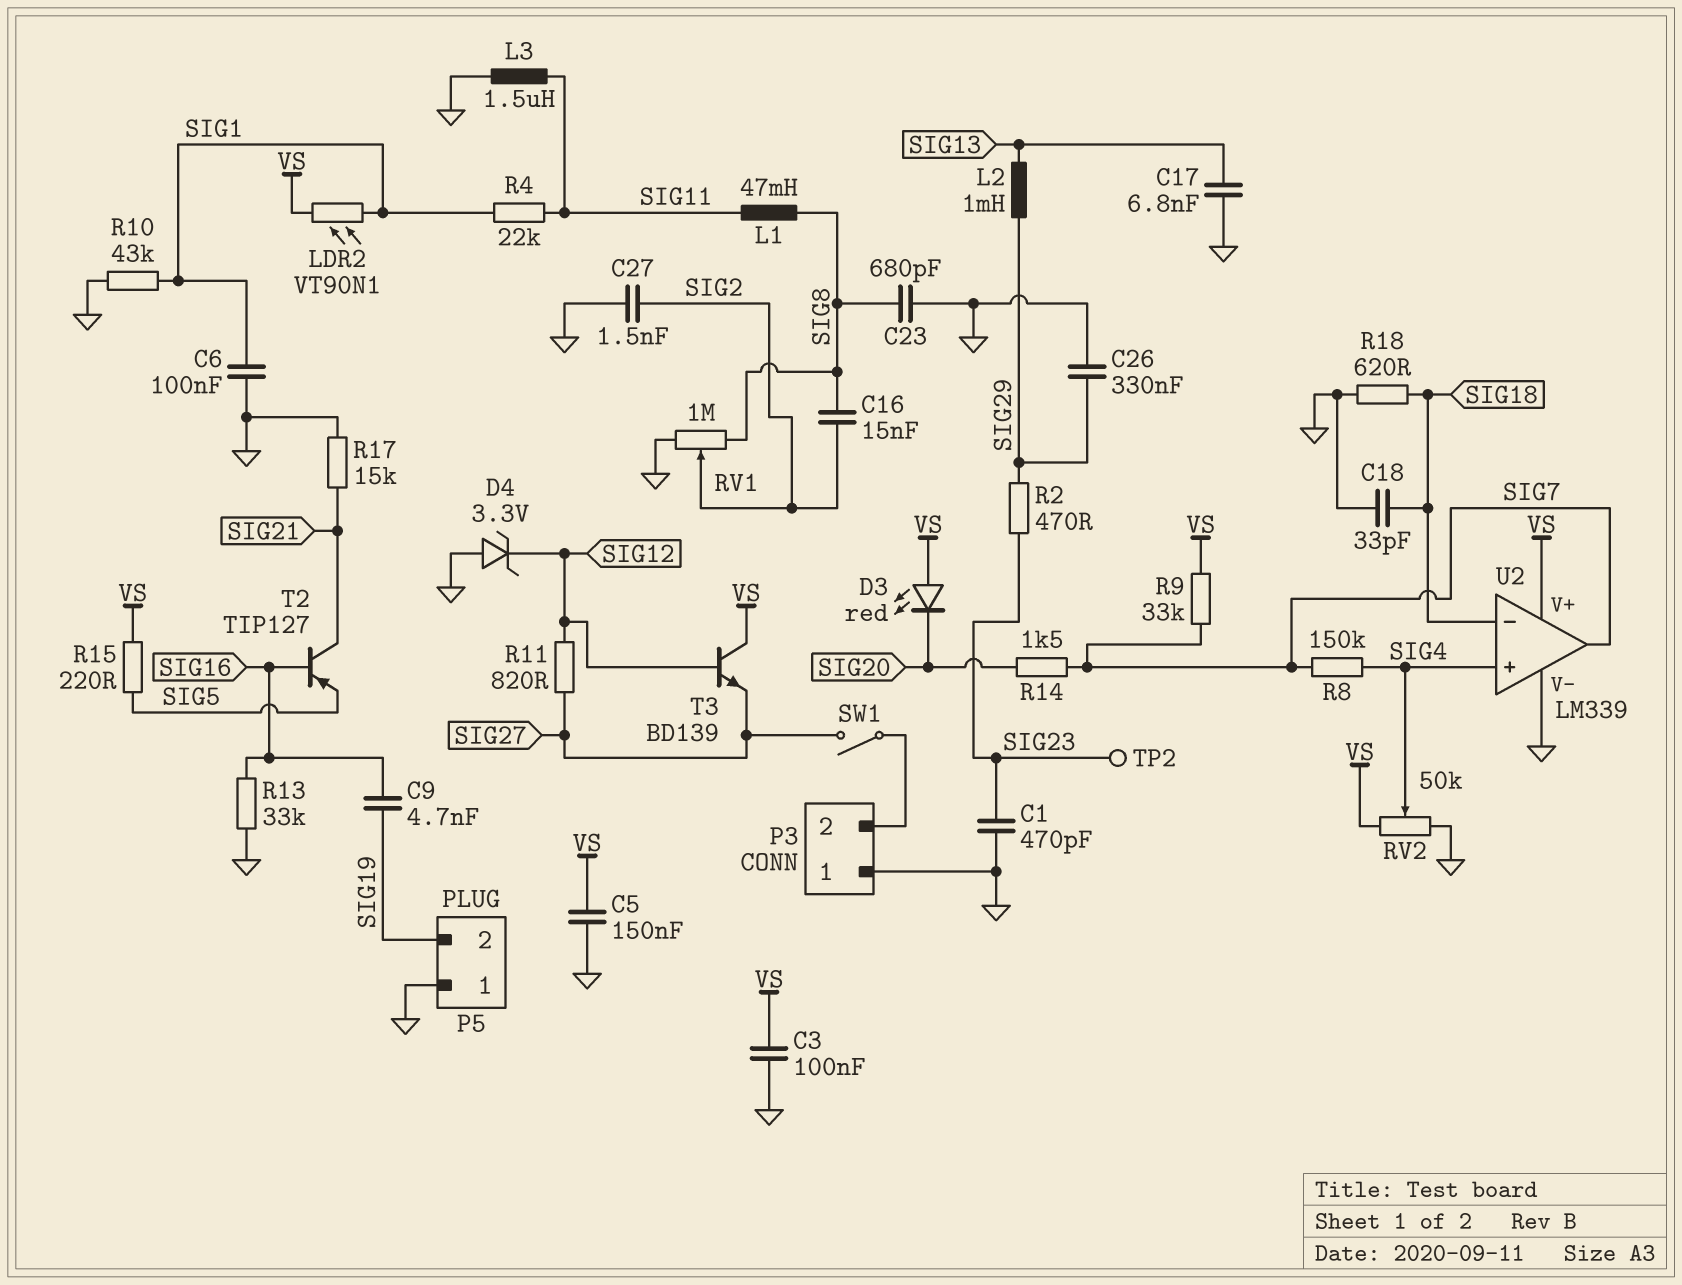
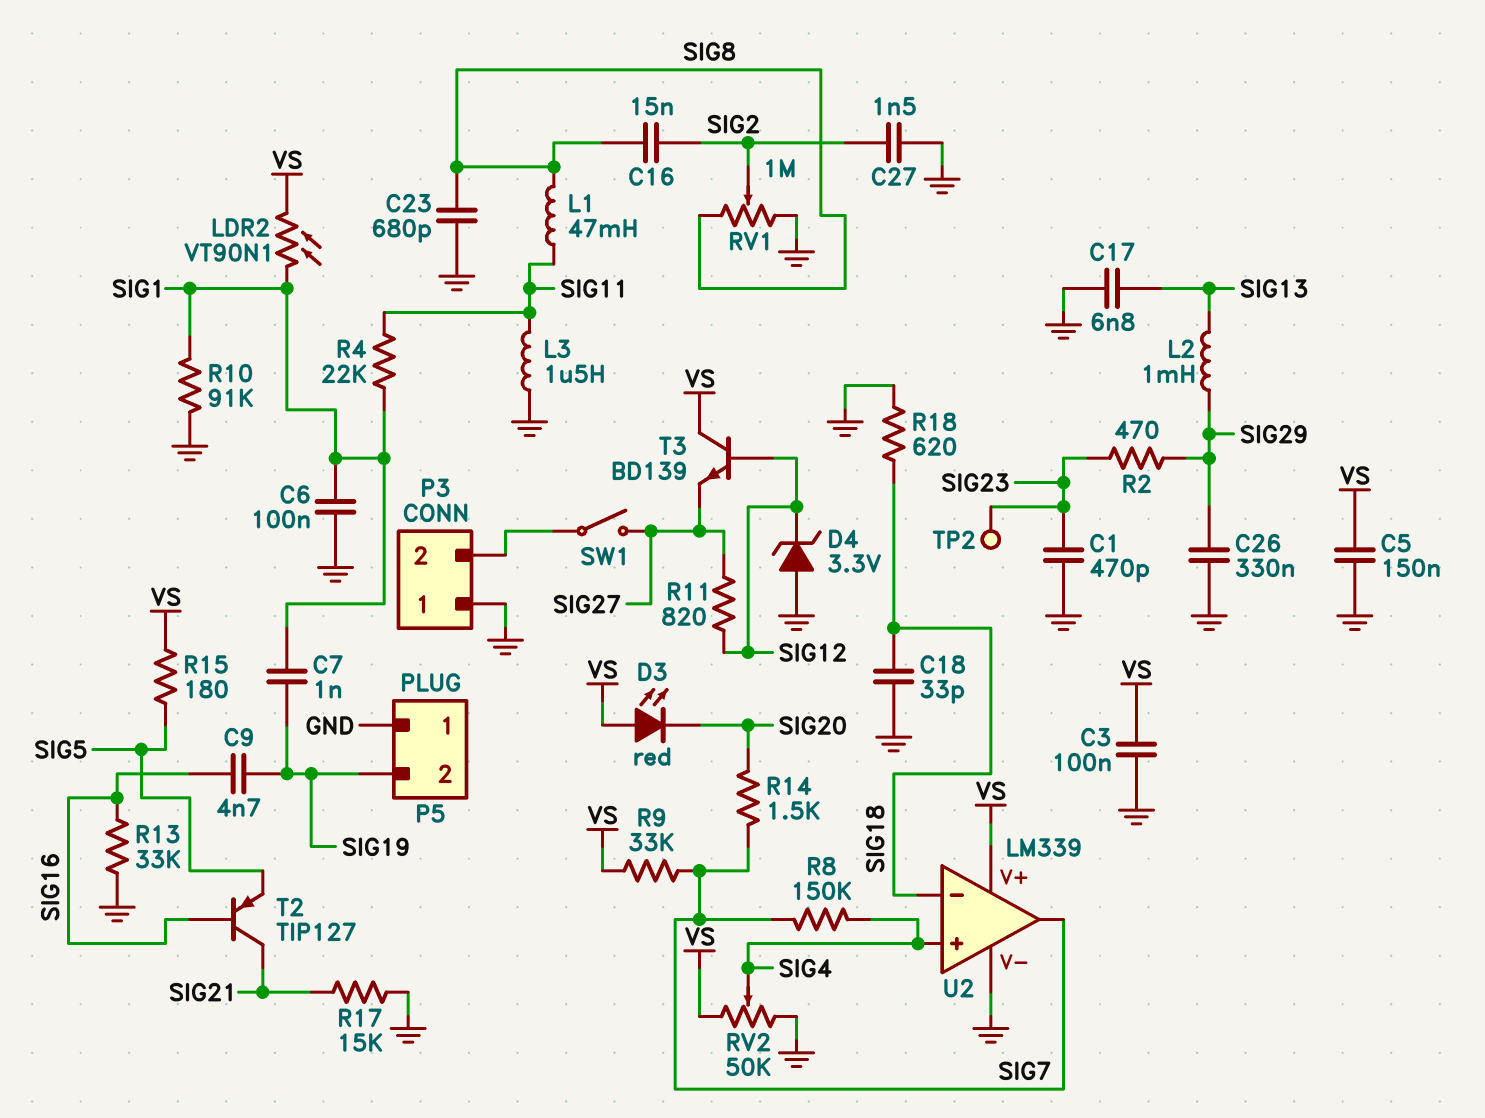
C7: none -> 1nF (SIG1, SIG19)
R10: 43k (GND, SIG1) -> 91k (GND, SIG1)
R15: 220 (SIG5, VS) -> 180 (SIG5, VS)

